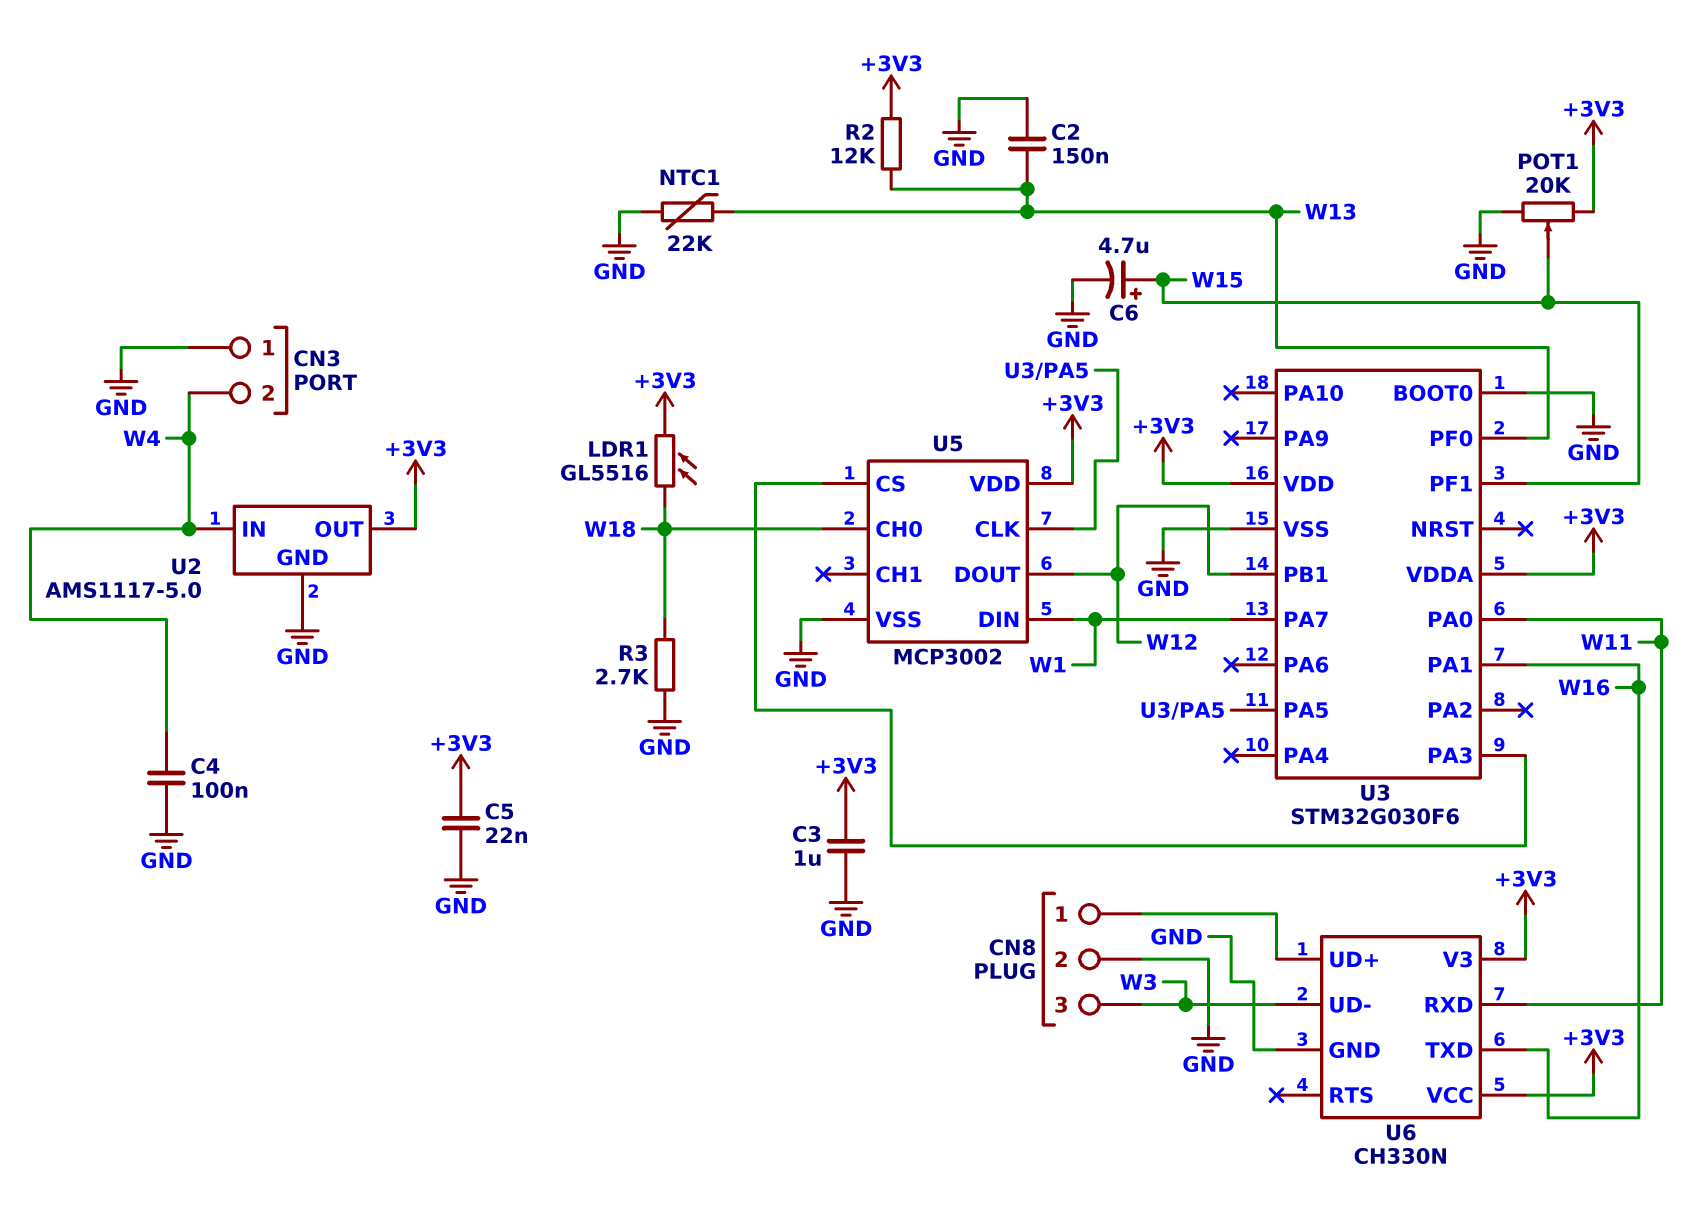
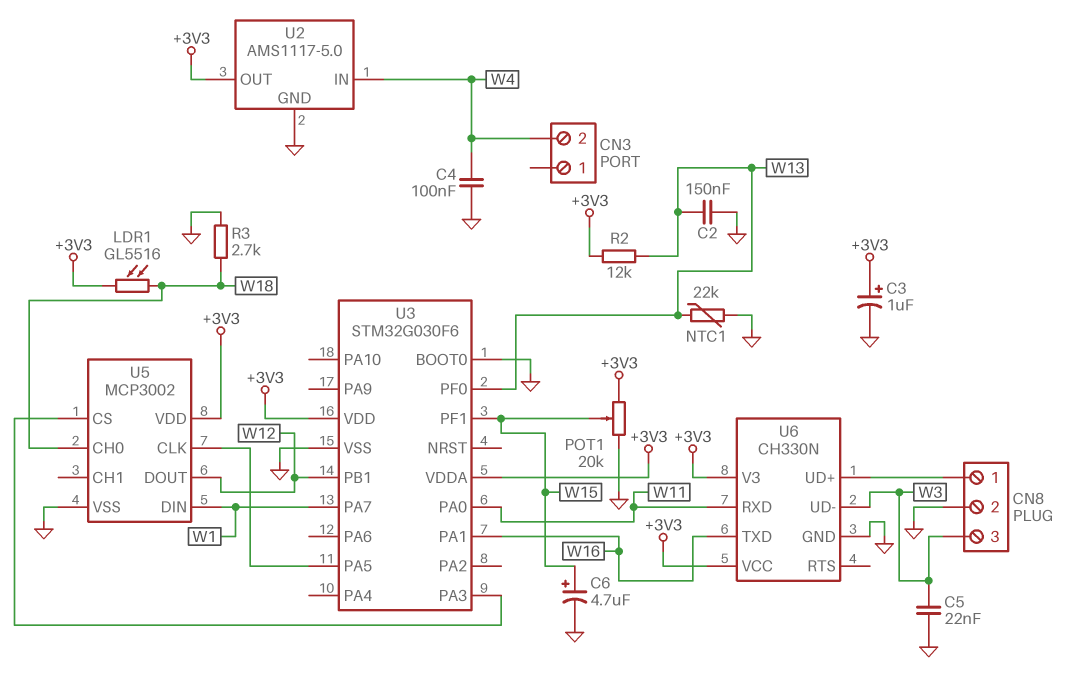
C3: 1uF (+3V3, GND) -> 1uF (plus +3V3, minus GND)
C5: 22nF (+3V3, GND) -> 22nF (GND, W3)
CN3 pin 1: GND -> none

